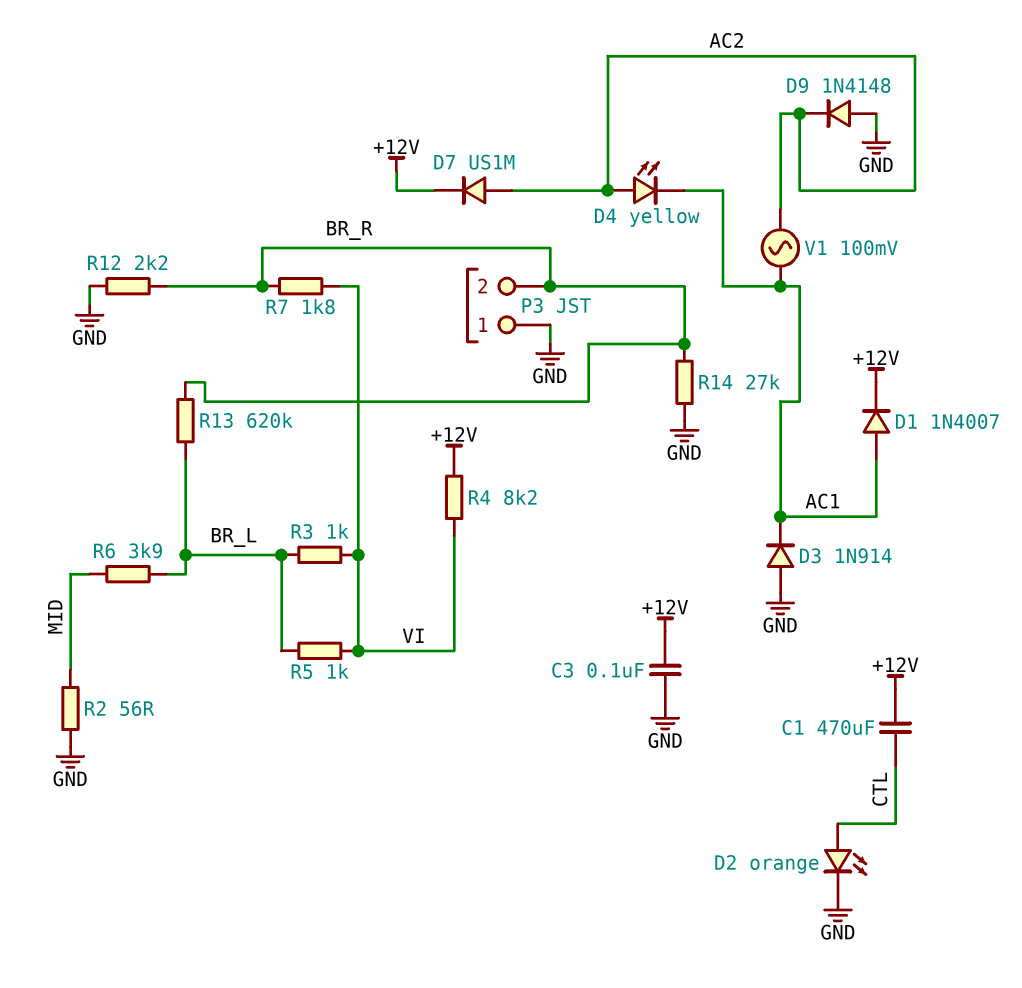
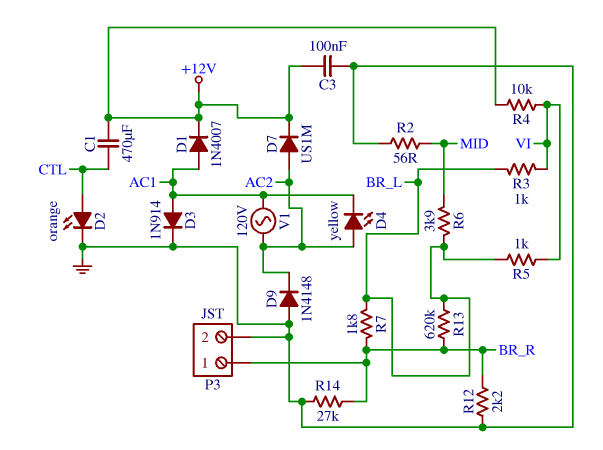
D3: diode 1N914 (A GND, K AC1) -> diode 1N914 (A AC1, K GND)
P3 pin 1: GND -> BR_R
P3 pin 2: BR_R -> GND
R4: 8.2k (+12V, VI) -> 10k (+12V, VI)
R7: 1.8k (BR_R, VI) -> 1.8k (BR_L, BR_R)
V1: AC 100mV (AC1, AC2) -> AC 120V (AC1, AC2)

